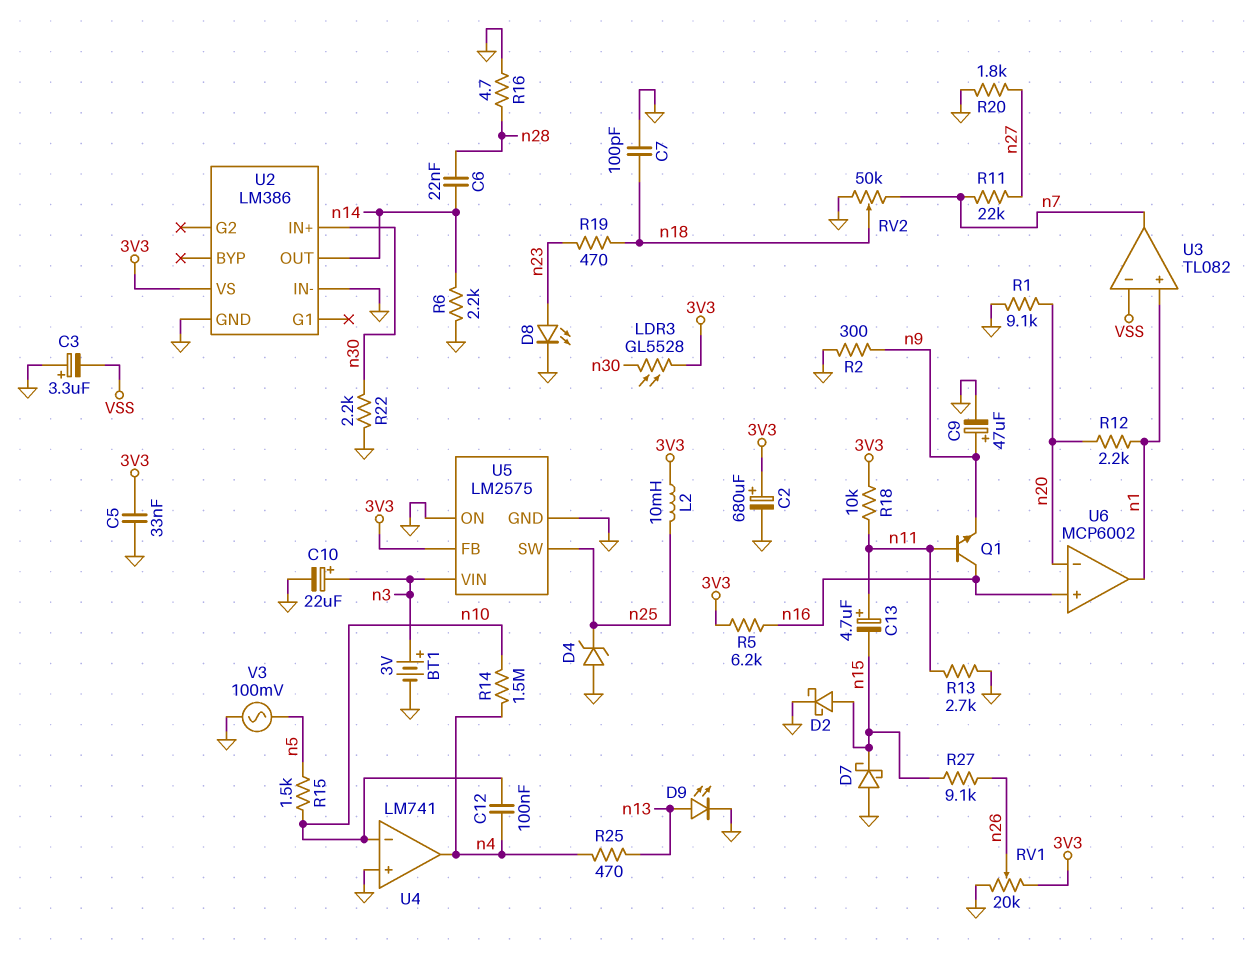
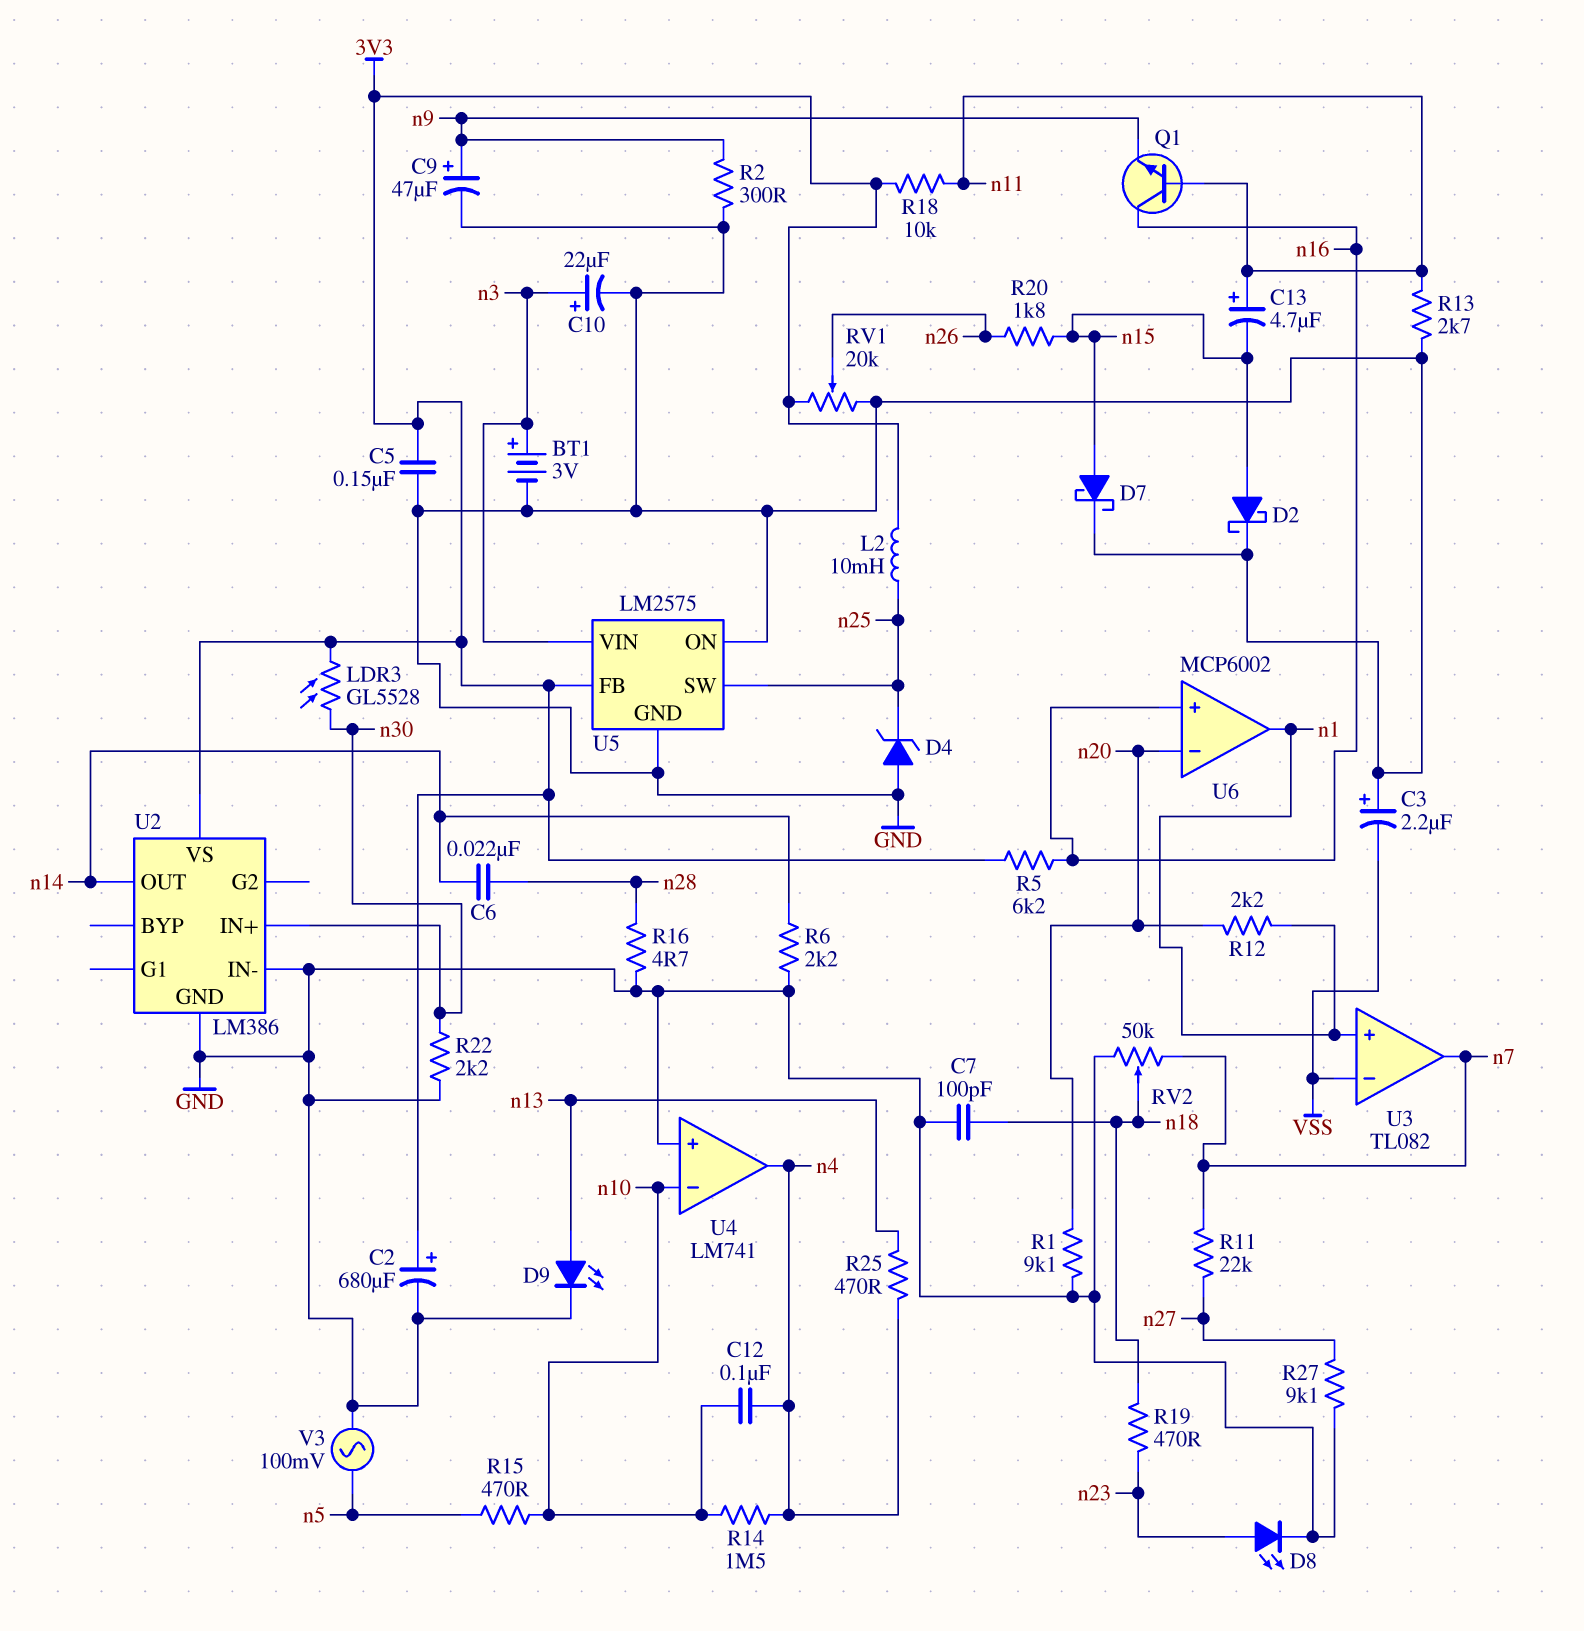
C3: 3.3uF (plus GND, minus VSS) -> 2.2uF (plus GND, minus VSS)
C5: 33nF (3V3, GND) -> 150nF (3V3, GND)
D7: schottky (A GND, K n15) -> schottky (A n15, K GND)
R15: 1.5k (n5, n10) -> 470 (n5, n10)
R20: 1.8k (GND, n27) -> 1.8k (n15, n26)
R27: 9.1k (n15, n26) -> 9.1k (GND, n27)

